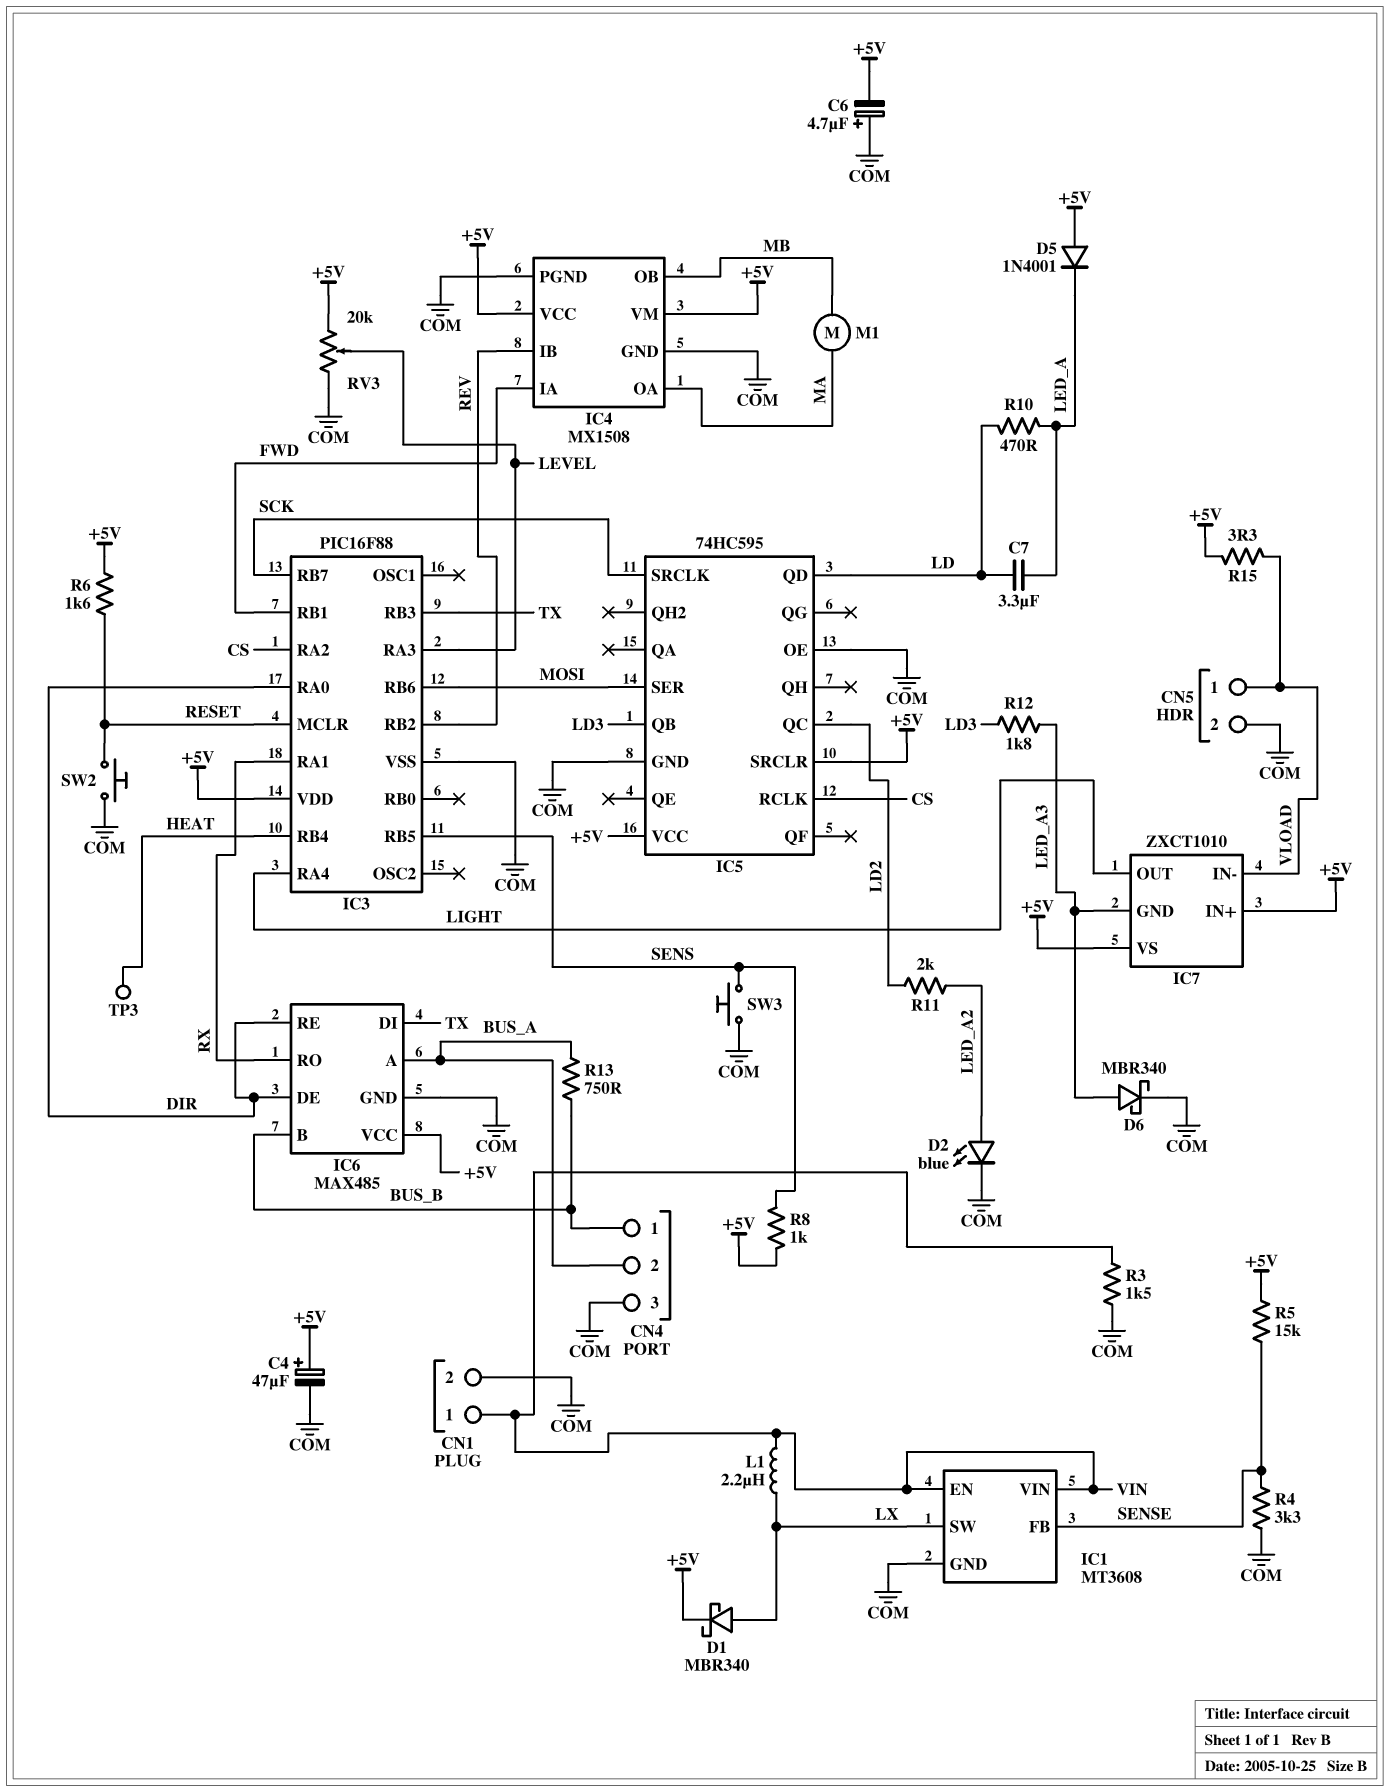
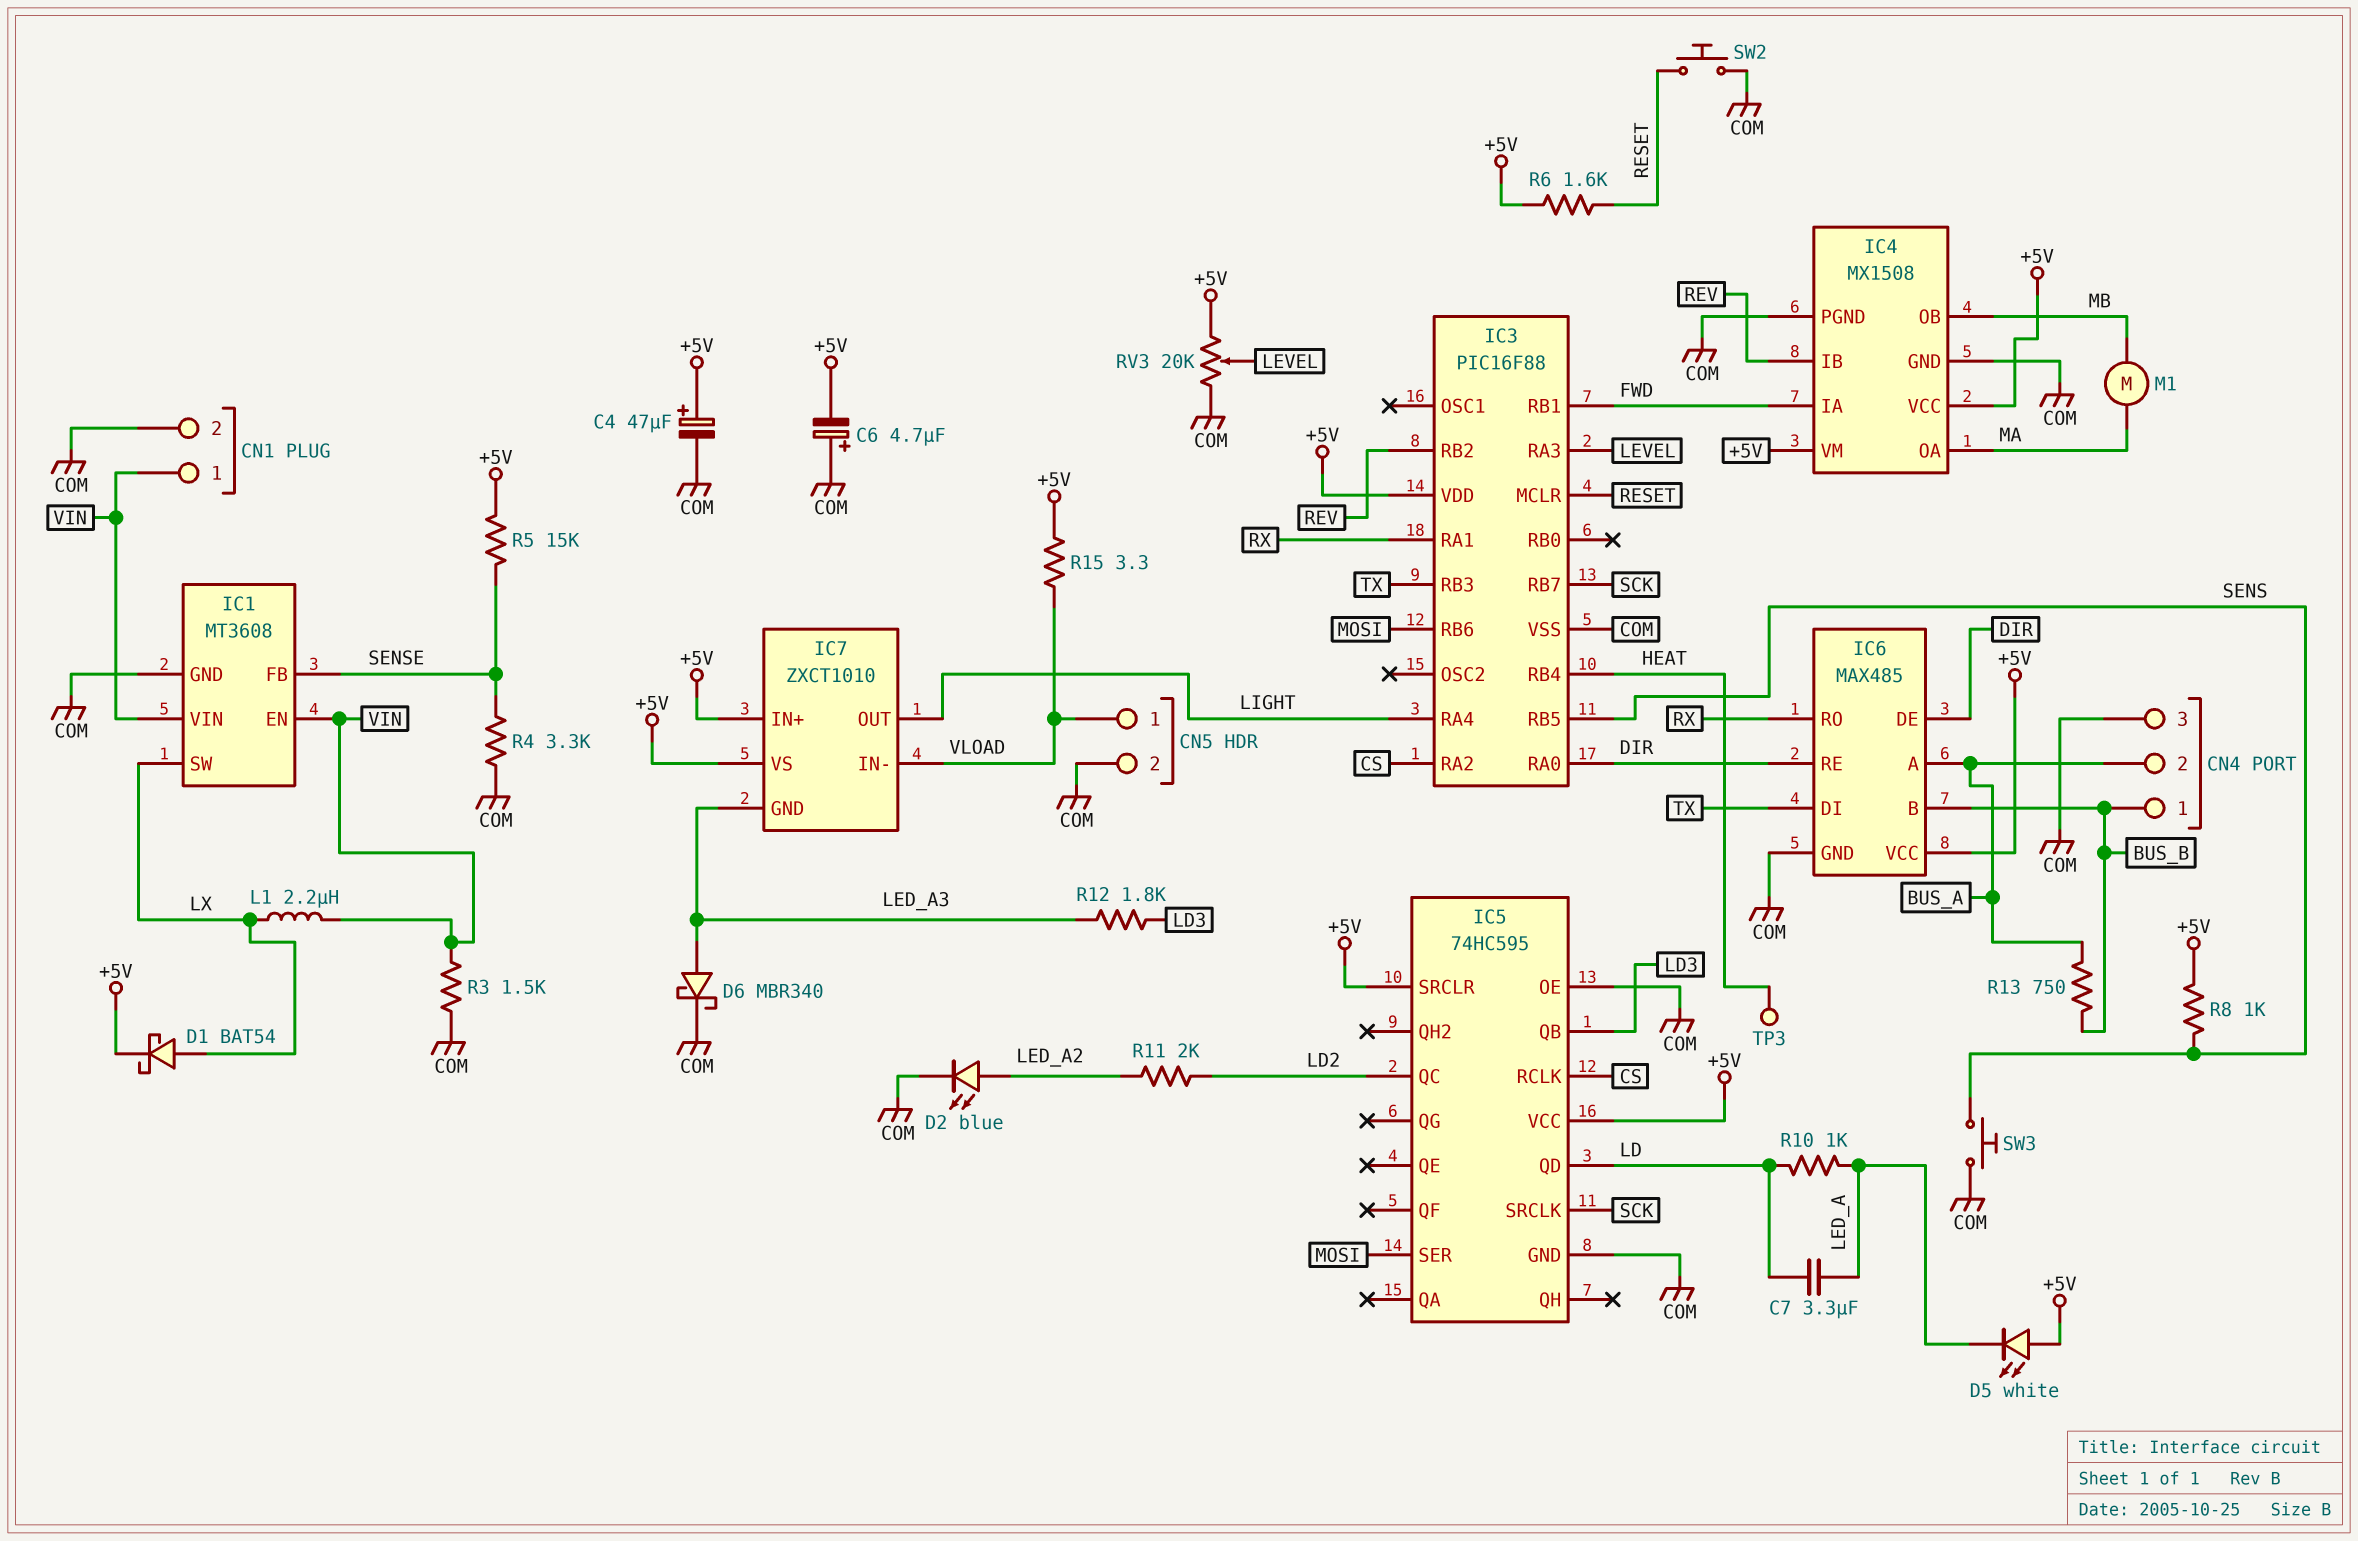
D1: schottky MBR340 (A LX, K +5V) -> schottky BAT54 (A LX, K +5V)
D5: diode 1N4001 (A +5V, K LED_A) -> LED white (A +5V, K LED_A)
R10: 470 (LD, LED_A) -> 1k (LD, LED_A)

